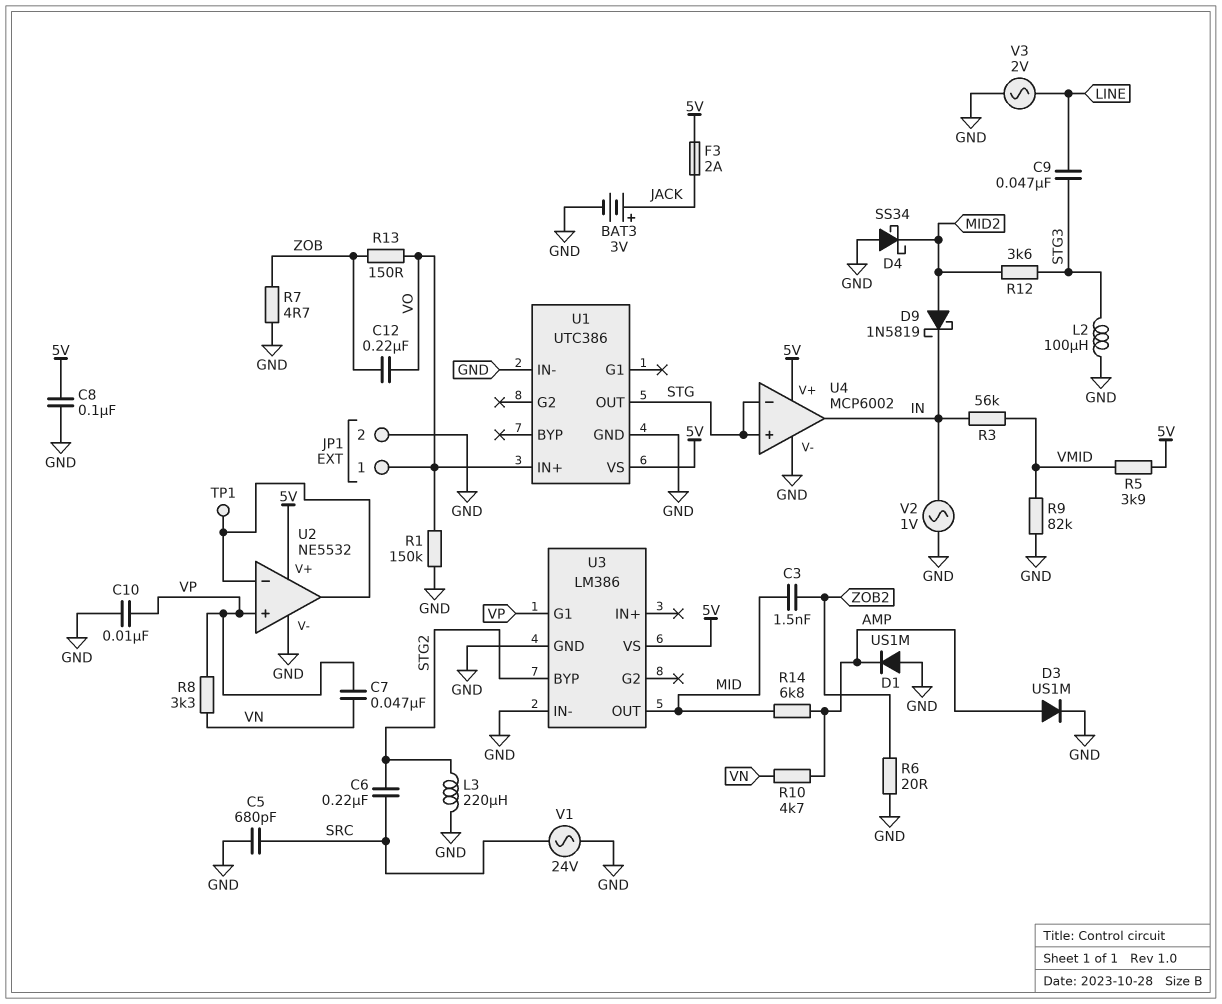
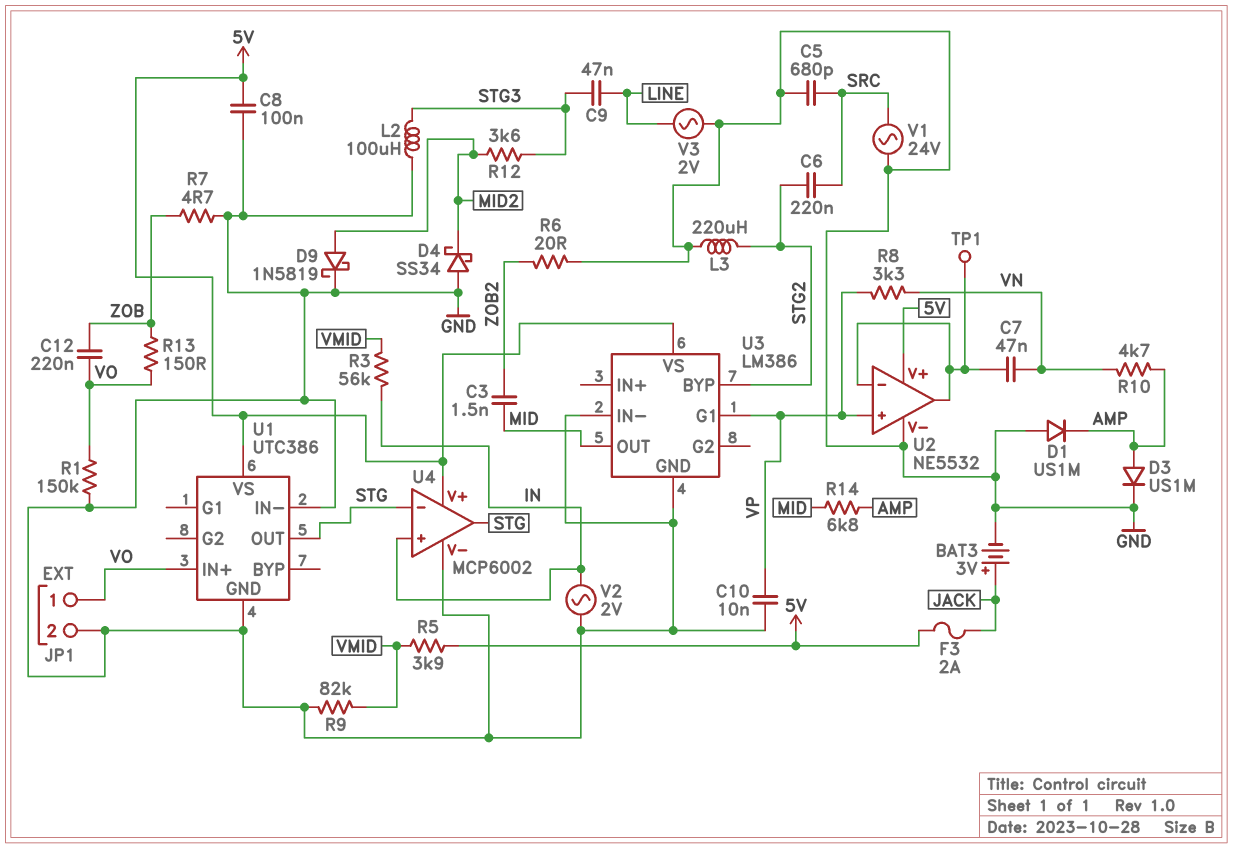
C7: 47nF (VN, VP) -> 47nF (U2/in-, VN)
D9: schottky 1N5819 (A MID2, K IN) -> schottky 1N5819 (A MID2, K GND)
U4 pin in+: STG -> IN
U4 pin out: IN -> STG
V2: AC 1V (GND, IN) -> AC 2V (GND, IN)

